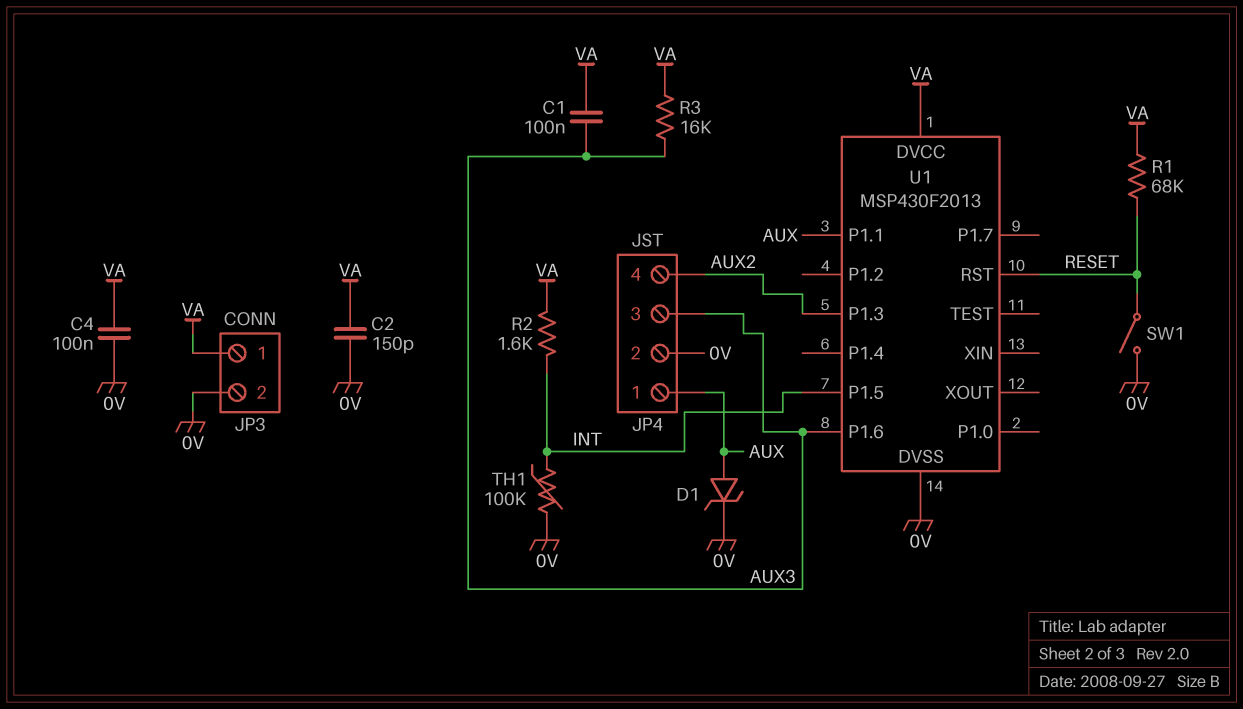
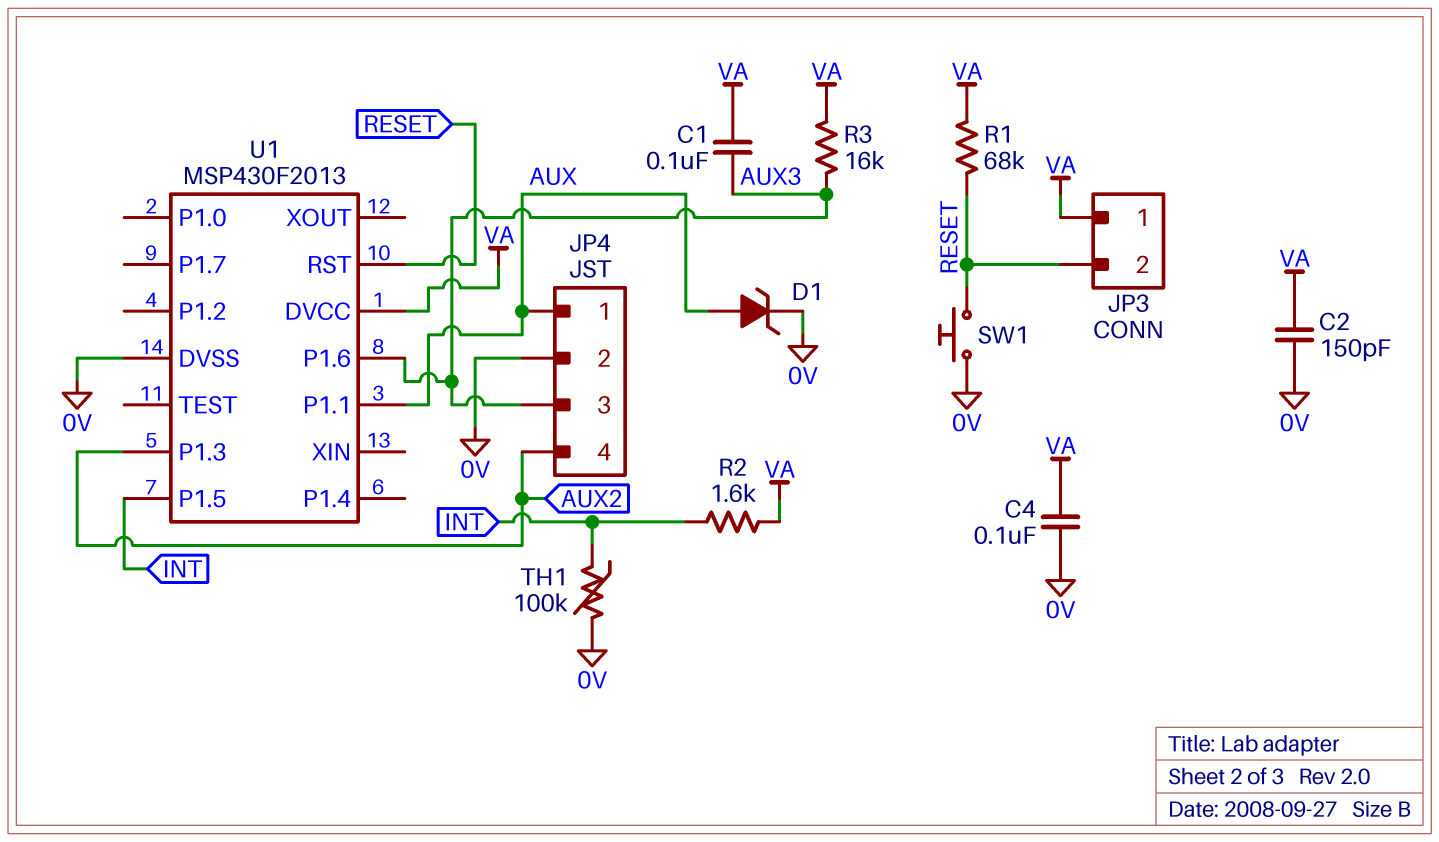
JP3 pin 2: 0V -> RESET
SW1: switch (0V, RESET) -> button (0V, RESET)

